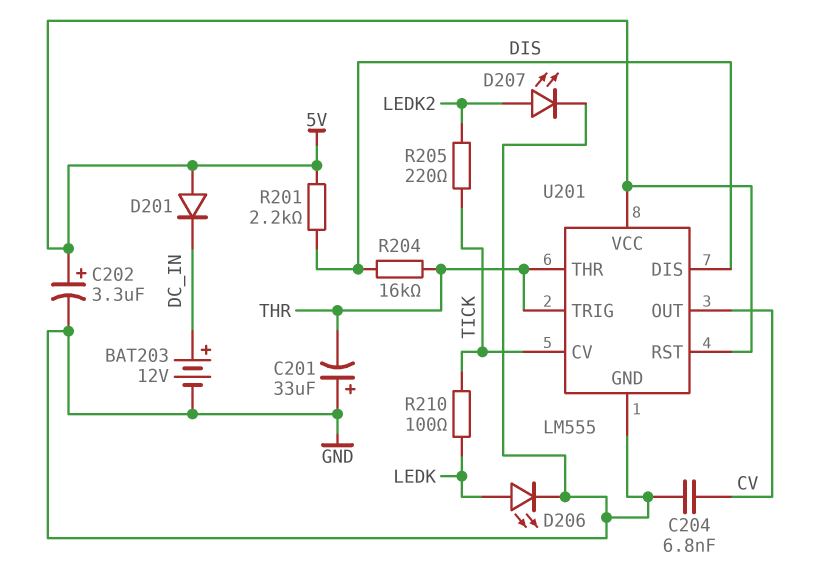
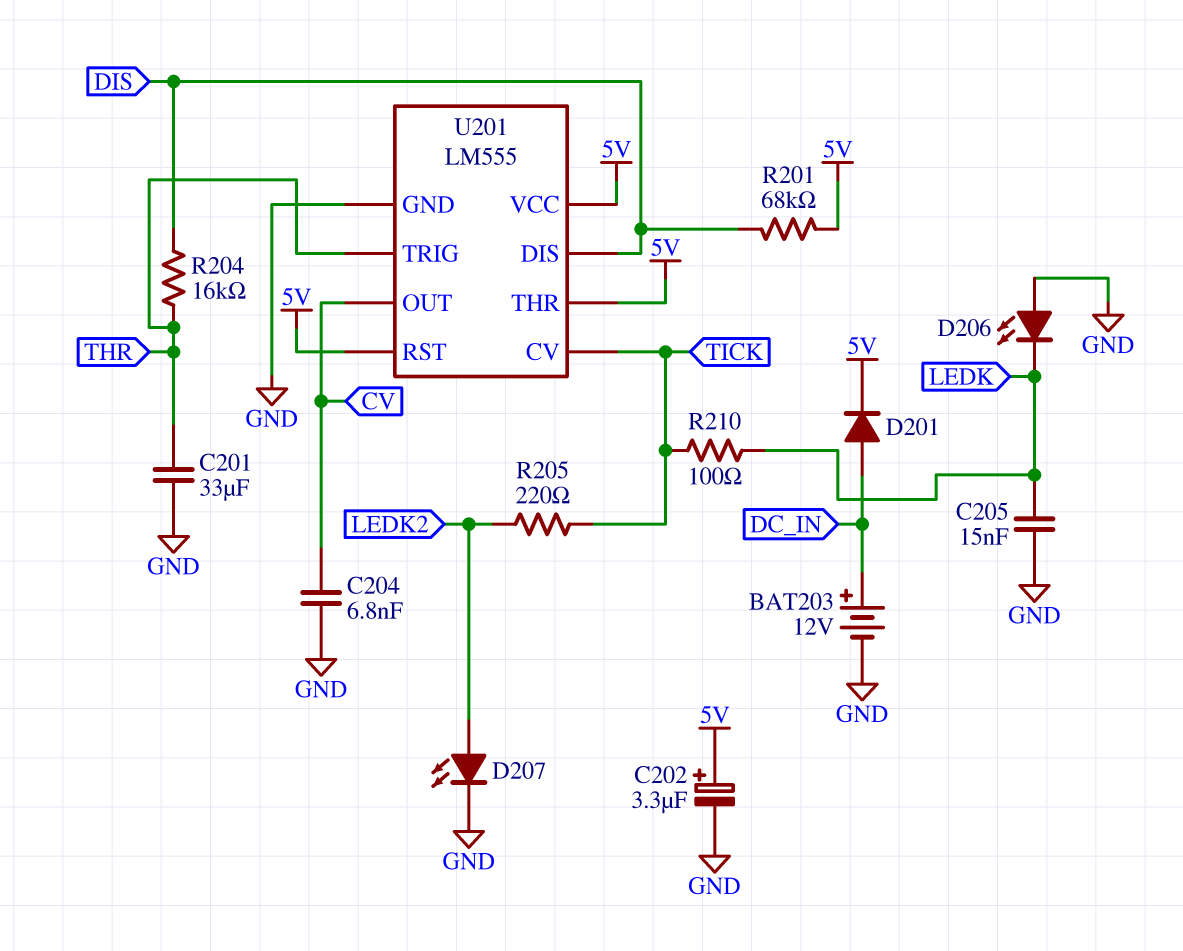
C201: 33uF (plus GND, minus THR) -> 33uF (GND, THR)
C205: none -> 15nF (GND, LEDK)
D201: diode (A 5V, K DC_IN) -> diode (A DC_IN, K 5V)
D206: LED (A LEDK, K GND) -> LED (A GND, K LEDK)
R201: 2.2k (5V, DIS) -> 68k (5V, DIS)
U201 pin THR: THR -> 5V

